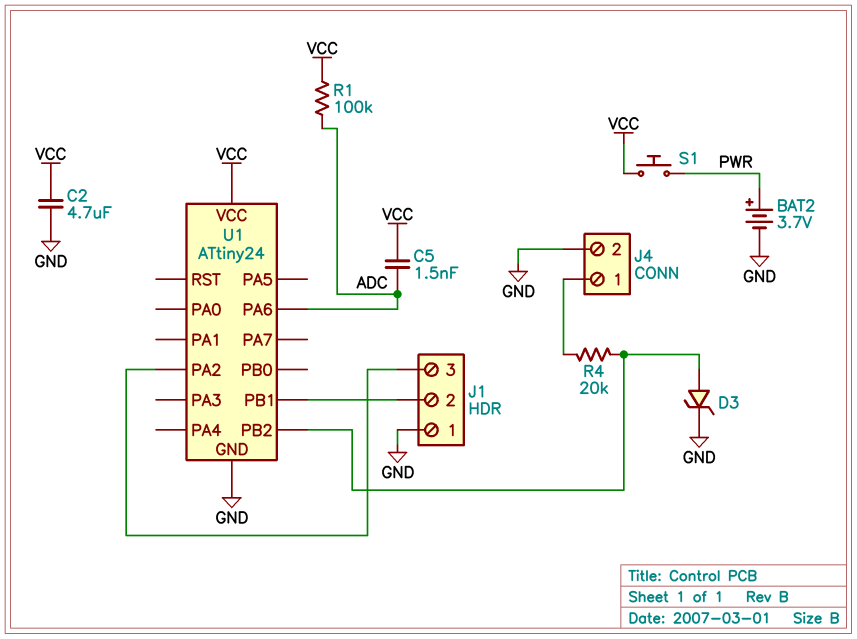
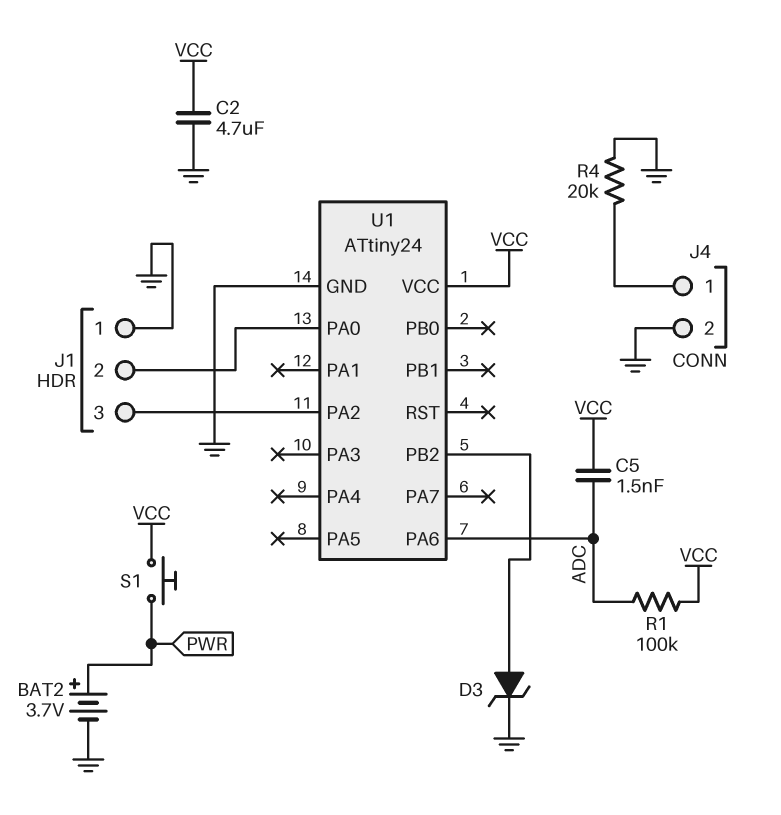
R4: 20k (J4/1, U1/PB2) -> 20k (GND, J4/1)
U1 pin PA0: none -> J1/2
U1 pin PB1: J1/2 -> none

